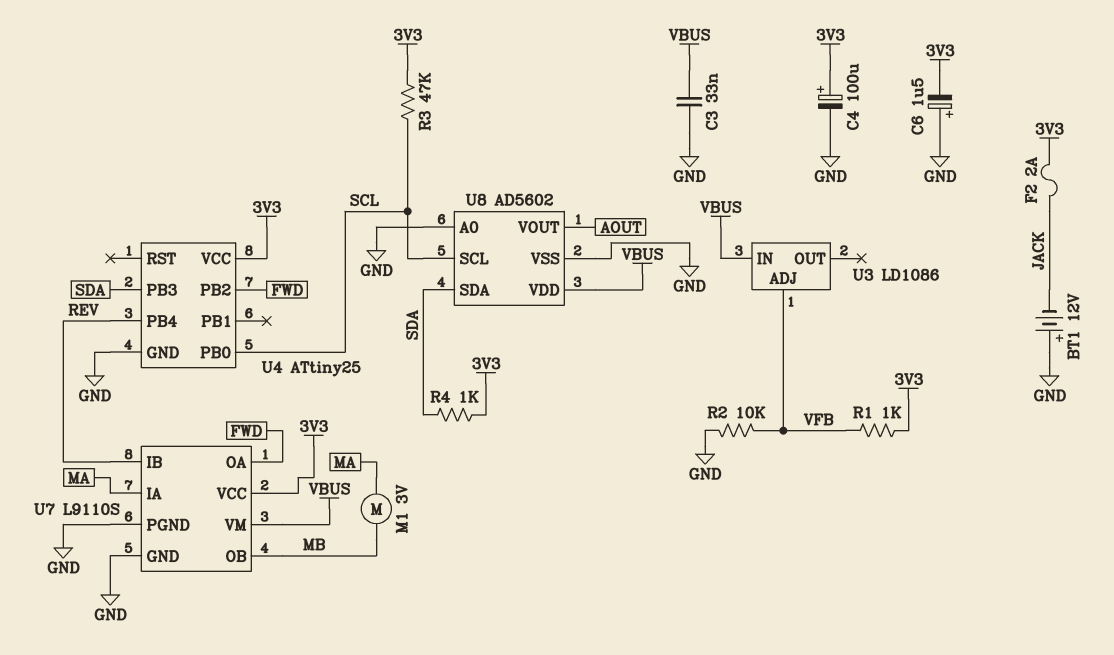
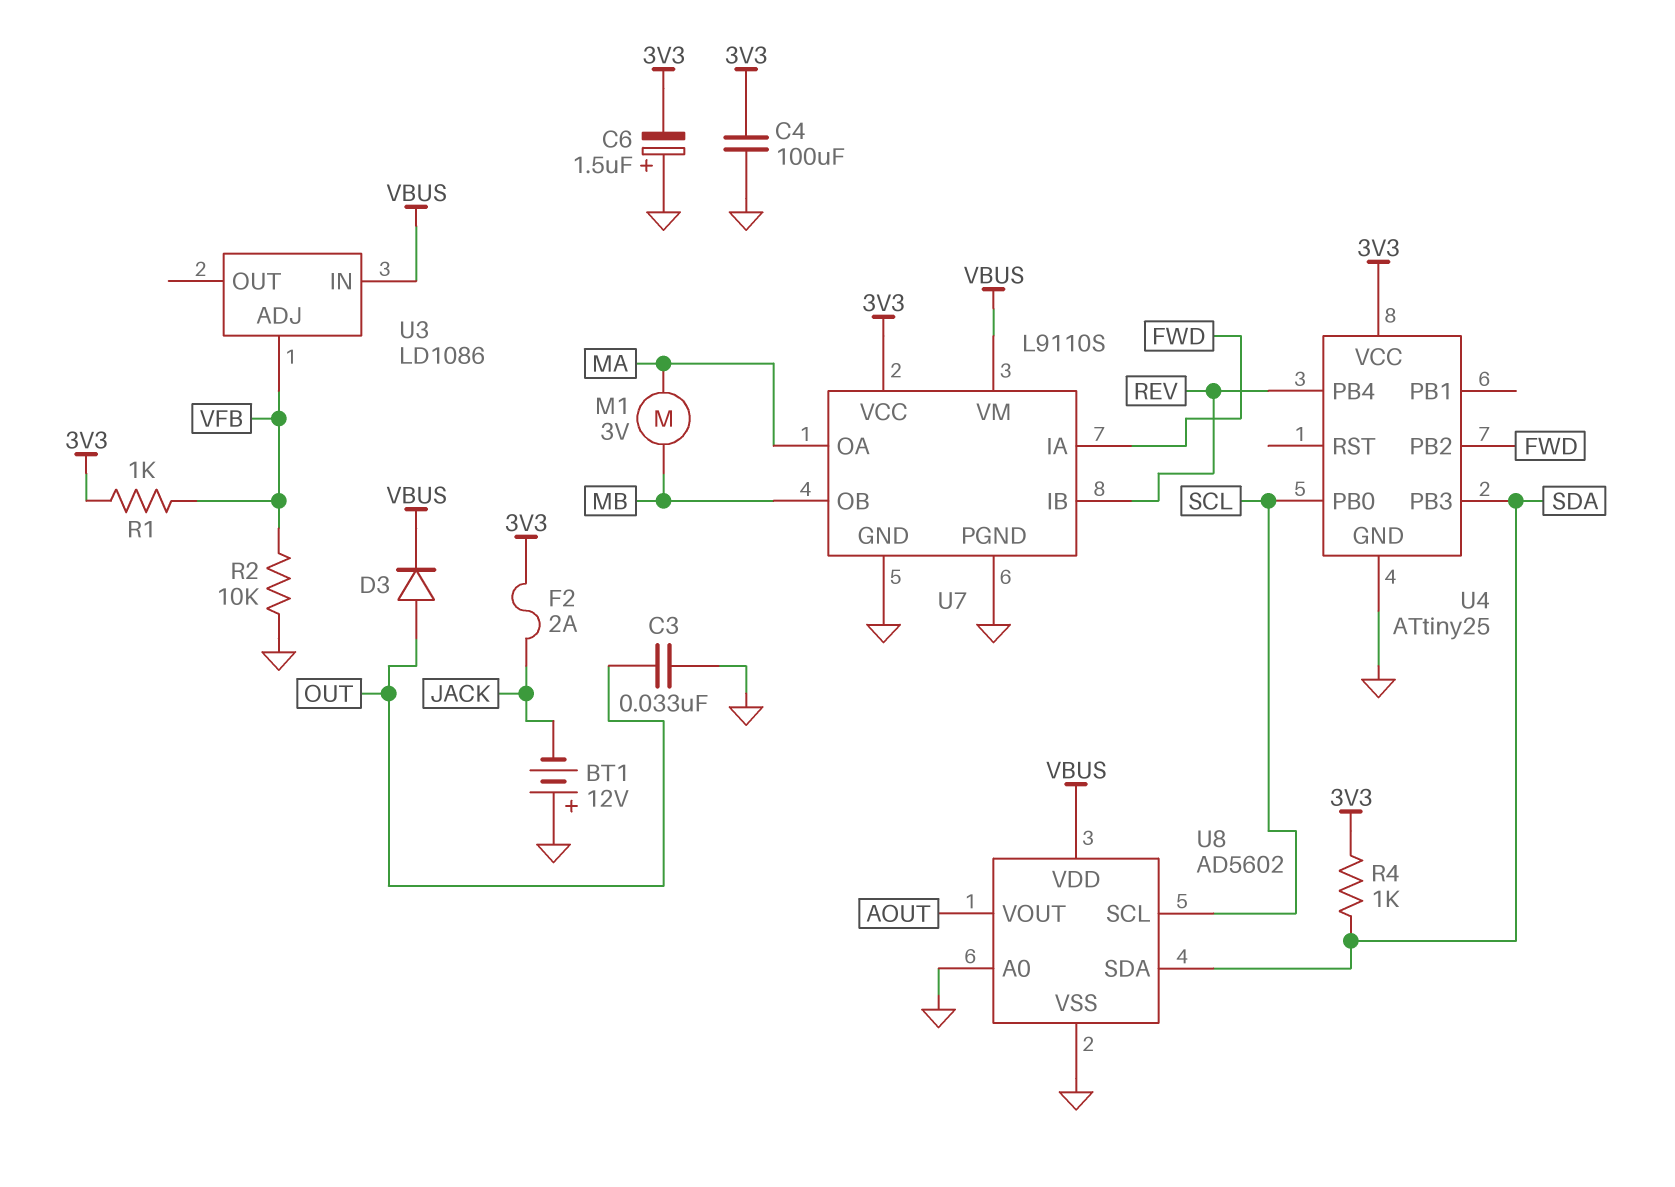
C3: 33nF (GND, VBUS) -> 33nF (GND, OUT)
C4: 100uF (plus 3V3, minus GND) -> 100uF (3V3, GND)
D3: none -> diode (A OUT, K VBUS)
R3: 47k (3V3, SCL) -> none
U7 pin IA: MA -> FWD
U7 pin OA: FWD -> MA

